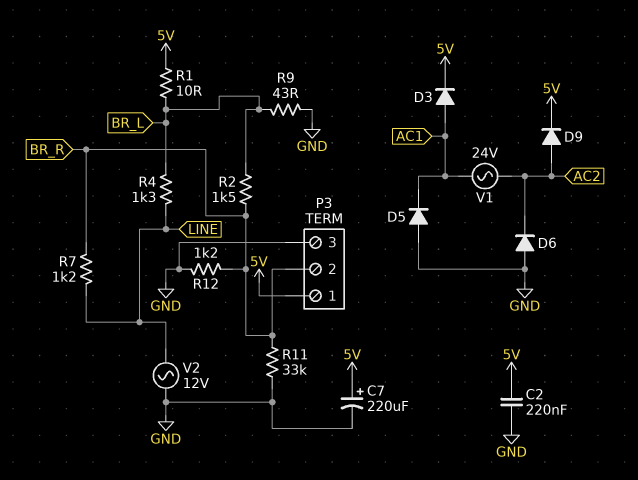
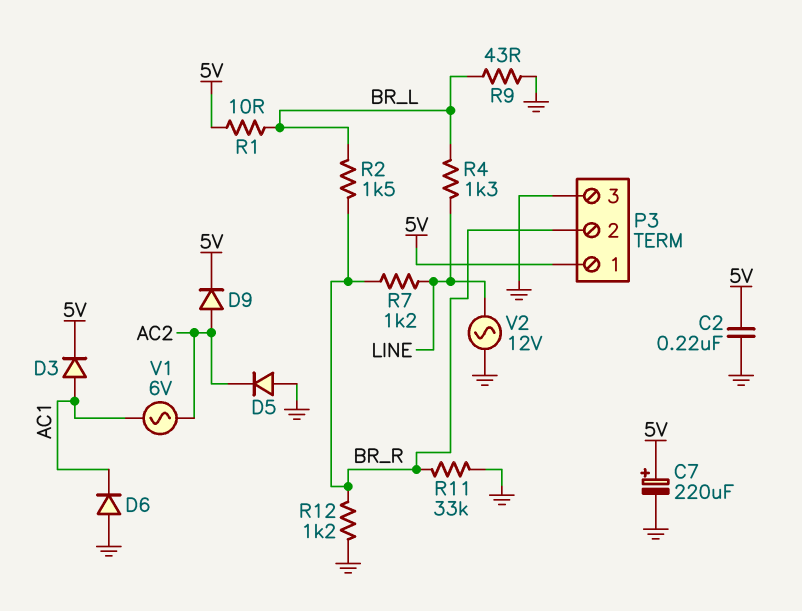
D5: diode (A GND, K AC1) -> diode (A GND, K AC2)
D6: diode (A GND, K AC2) -> diode (A GND, K AC1)
V1: AC 24V (AC1, AC2) -> AC 6V (AC1, AC2)

